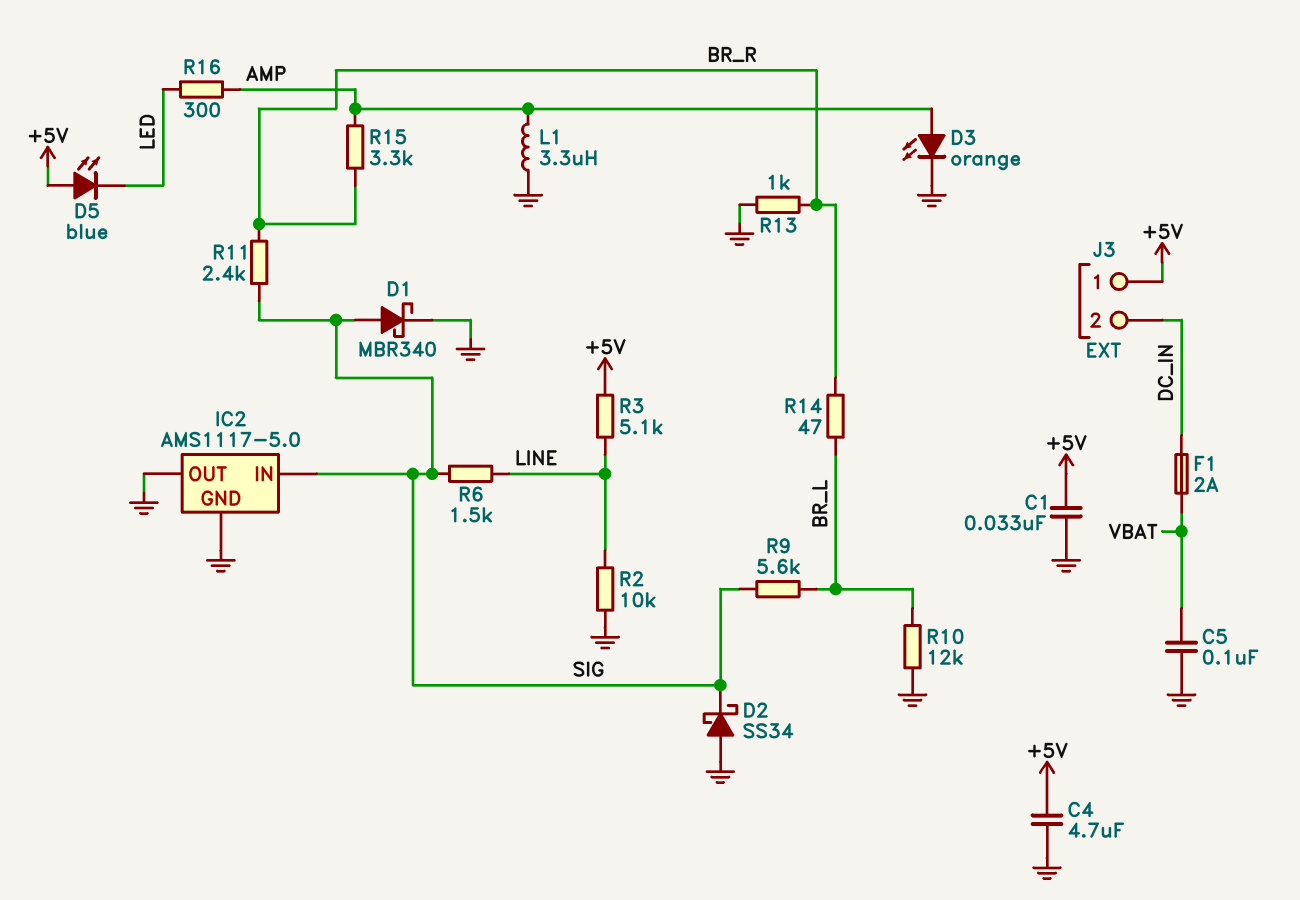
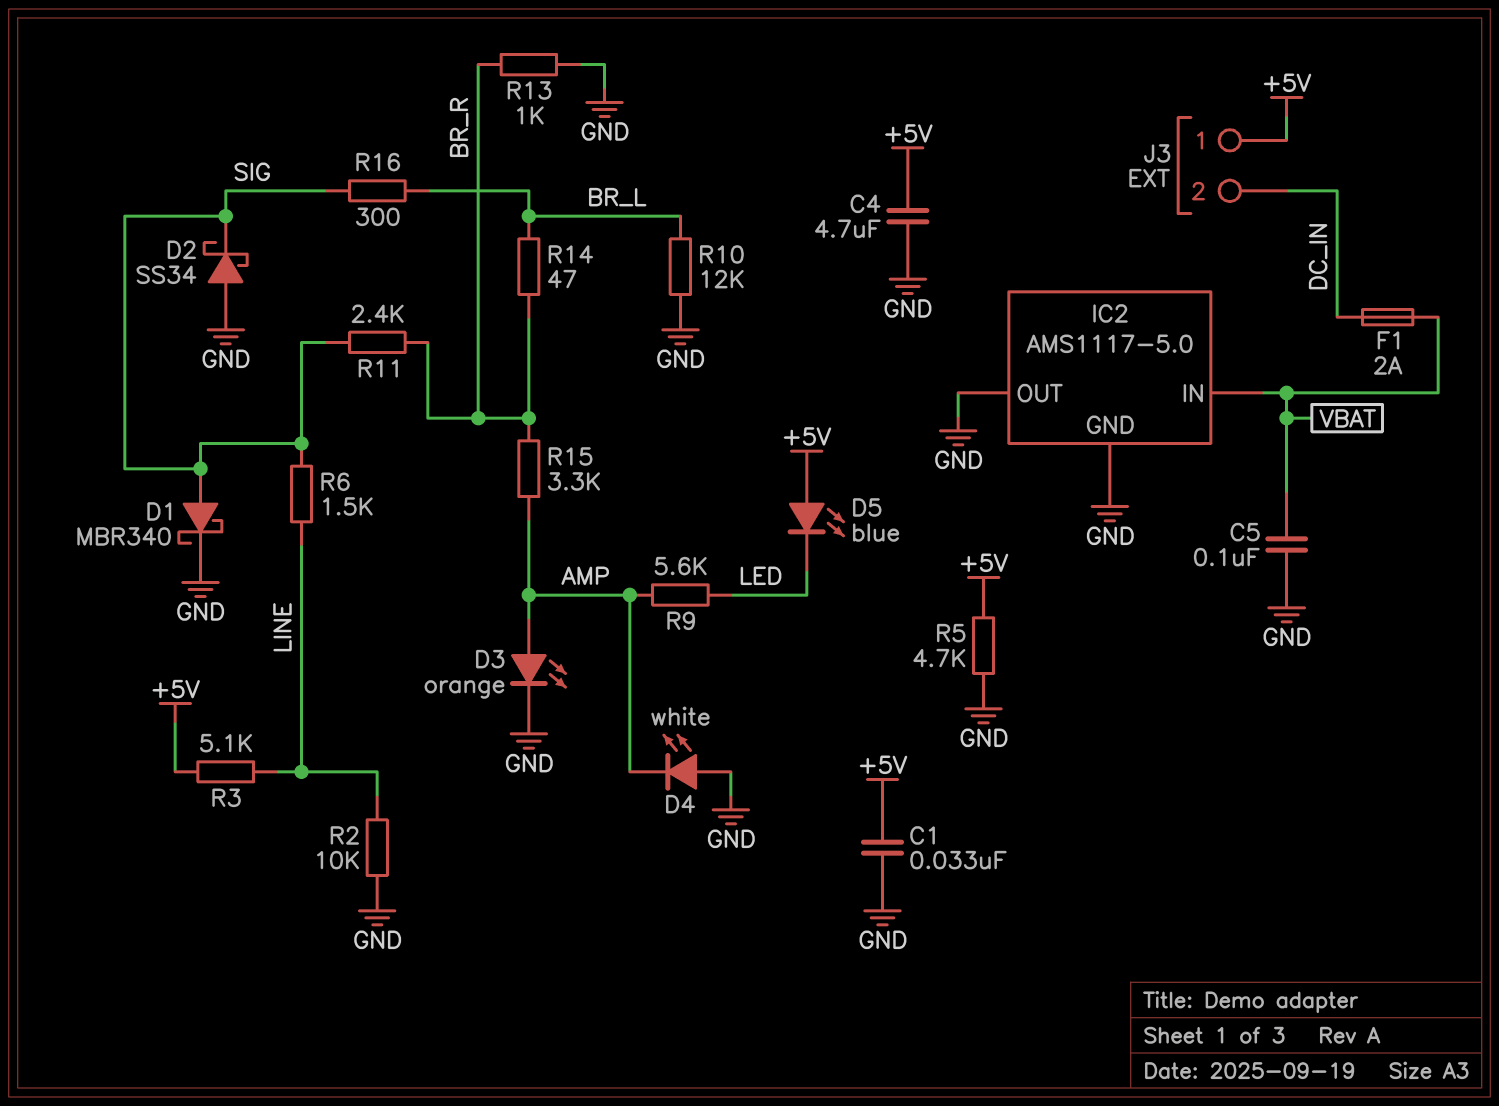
D4: none -> LED white (A GND, K AMP)
IC2 pin IN: SIG -> VBAT
L1: 3.3uH (AMP, GND) -> none
R5: none -> 4.7k (+5V, GND)
R9: 5.6k (BR_L, SIG) -> 5.6k (AMP, LED)
R16: 300 (AMP, LED) -> 300 (BR_L, SIG)

